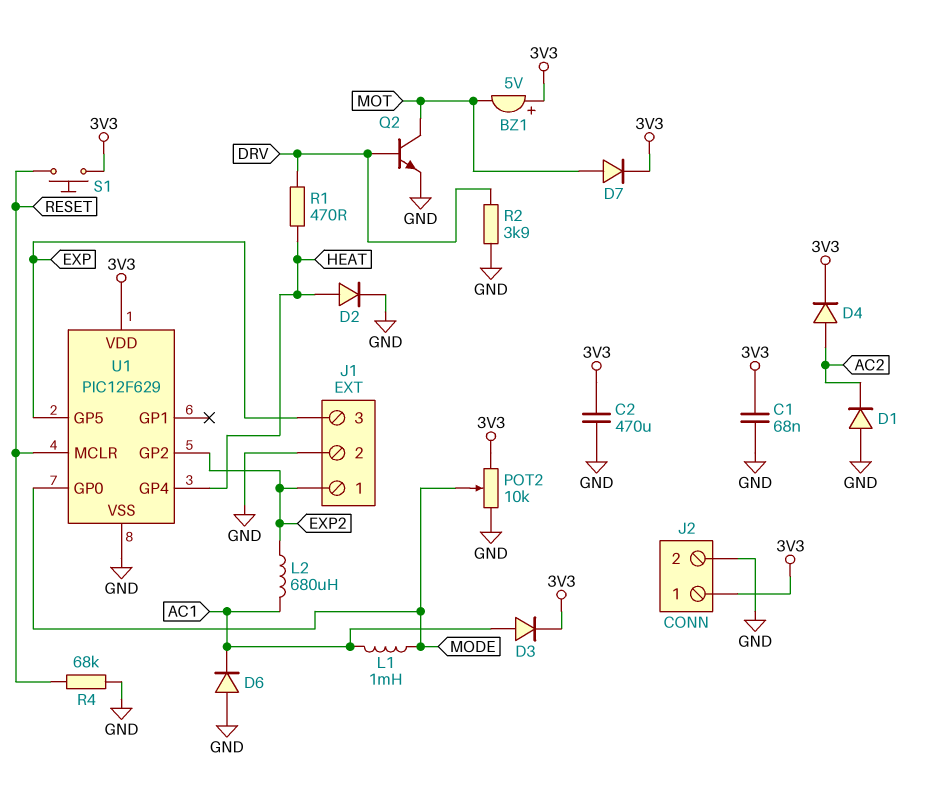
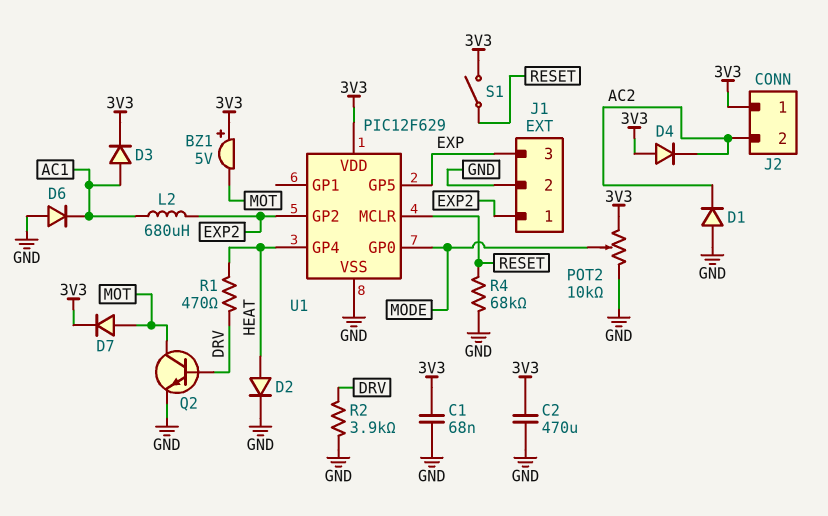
D4: diode (A AC2, K 3V3) -> diode (A 3V3, K AC2)
J2 pin 2: GND -> AC2
L1: 1mH (AC1, MODE) -> none
S1: button (3V3, RESET) -> switch (3V3, RESET)

